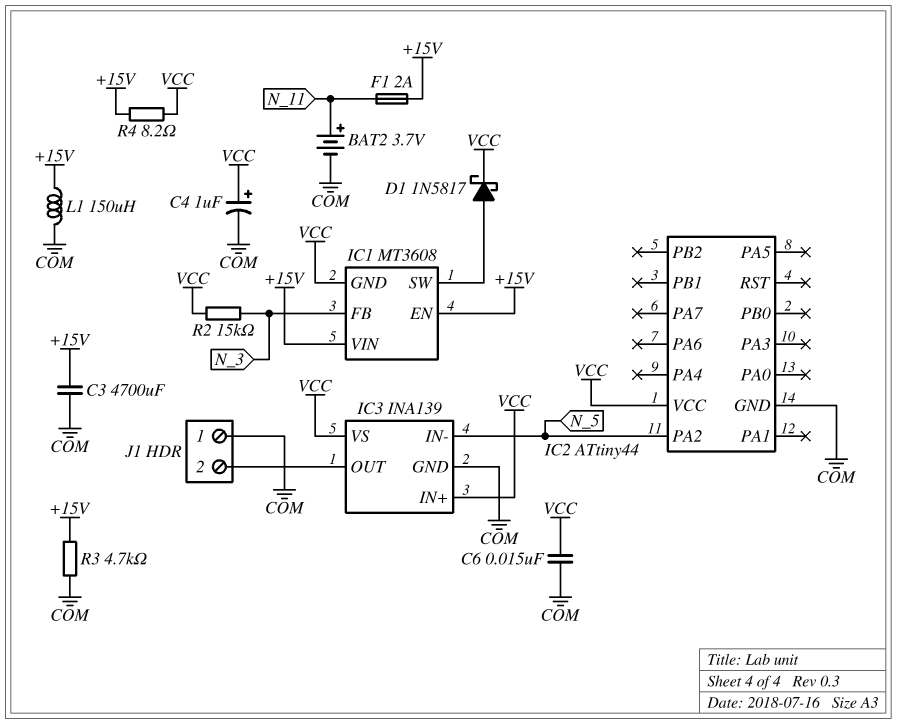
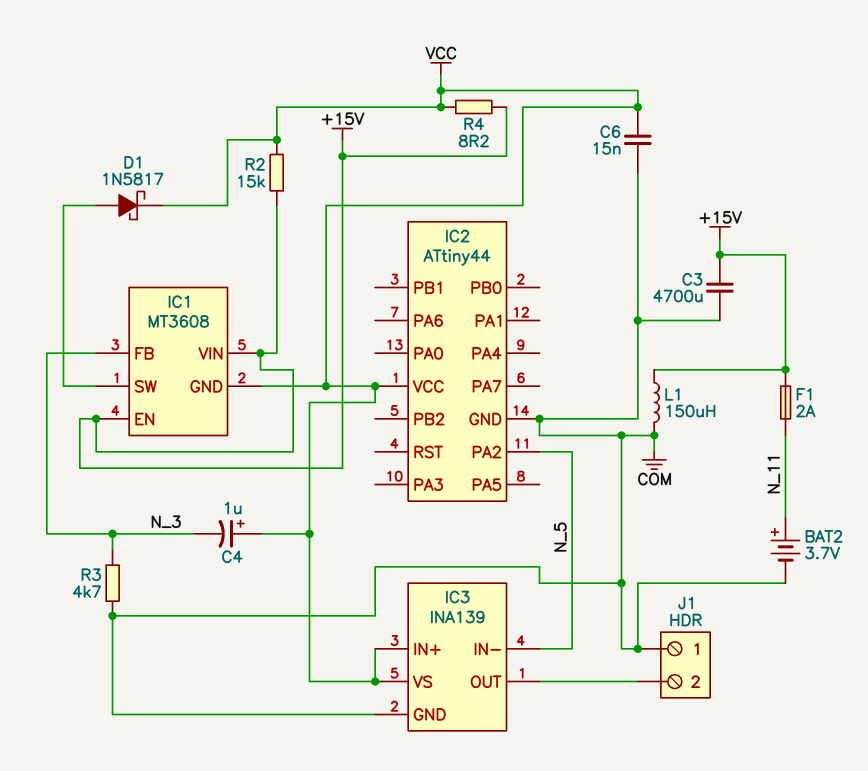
C4: 1uF (plus VCC, minus COM) -> 1uF (plus VCC, minus N_3)
R2: 15k (N_3, VCC) -> 15k (+15V, VCC)
R3: 4.7k (+15V, COM) -> 4.7k (COM, N_3)

